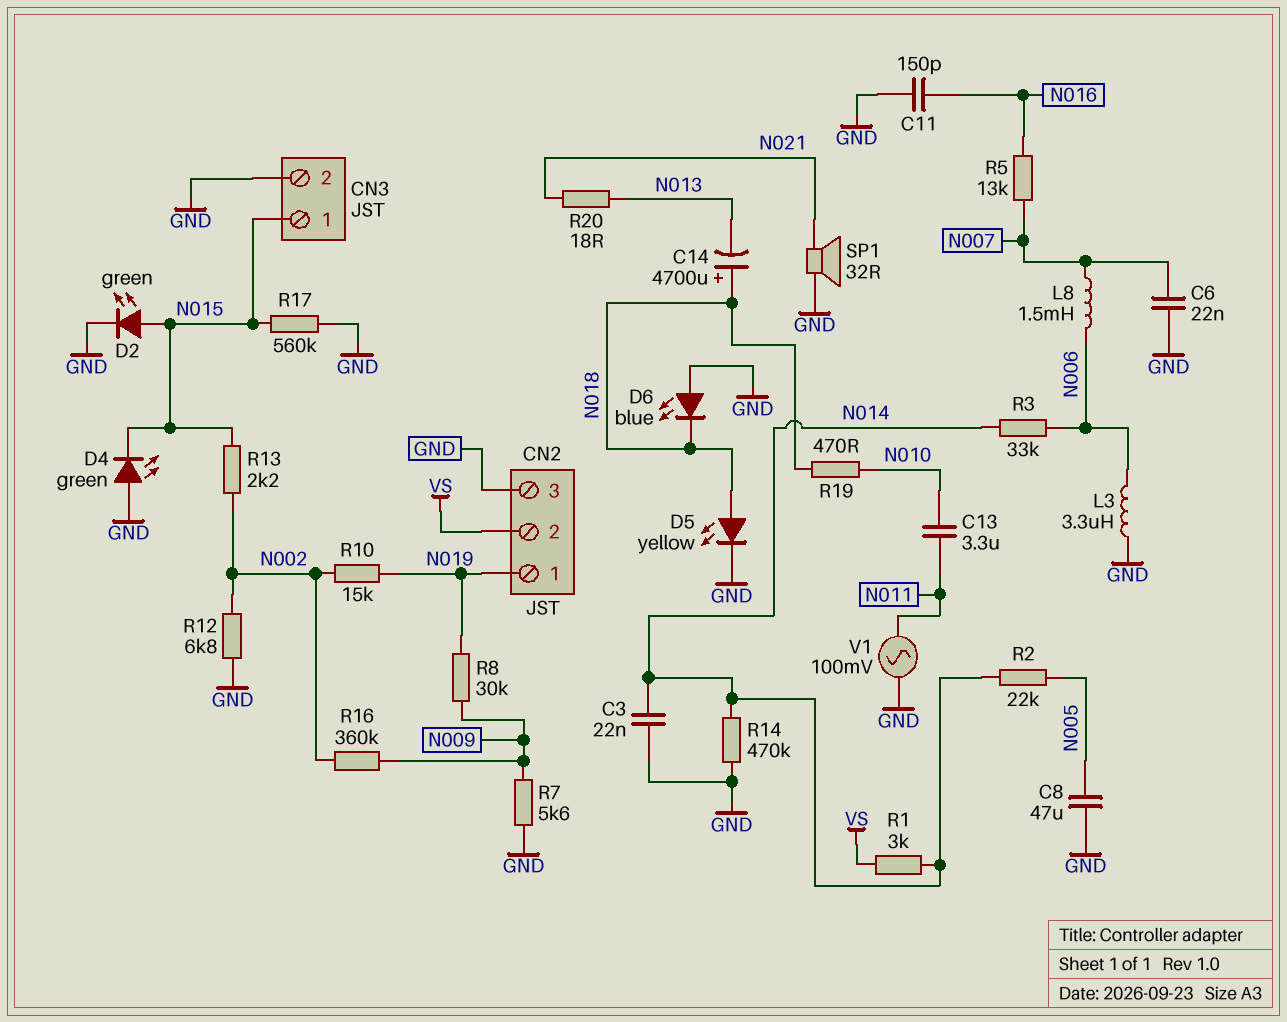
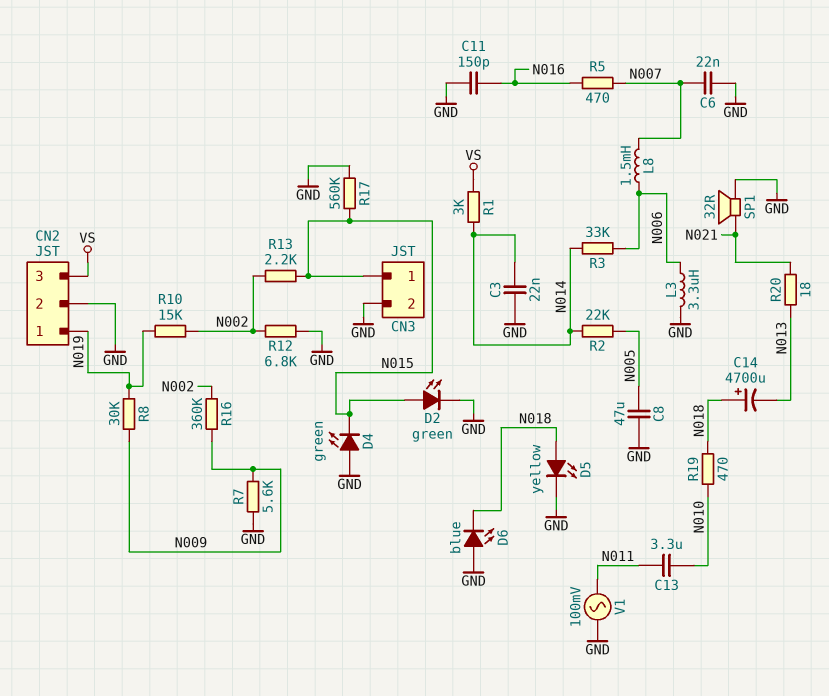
CN2 pin 2: VS -> GND
CN2 pin 3: GND -> VS
R5: 13k (N007, N016) -> 470 (N007, N016)
R14: 470k (GND, N014) -> none

